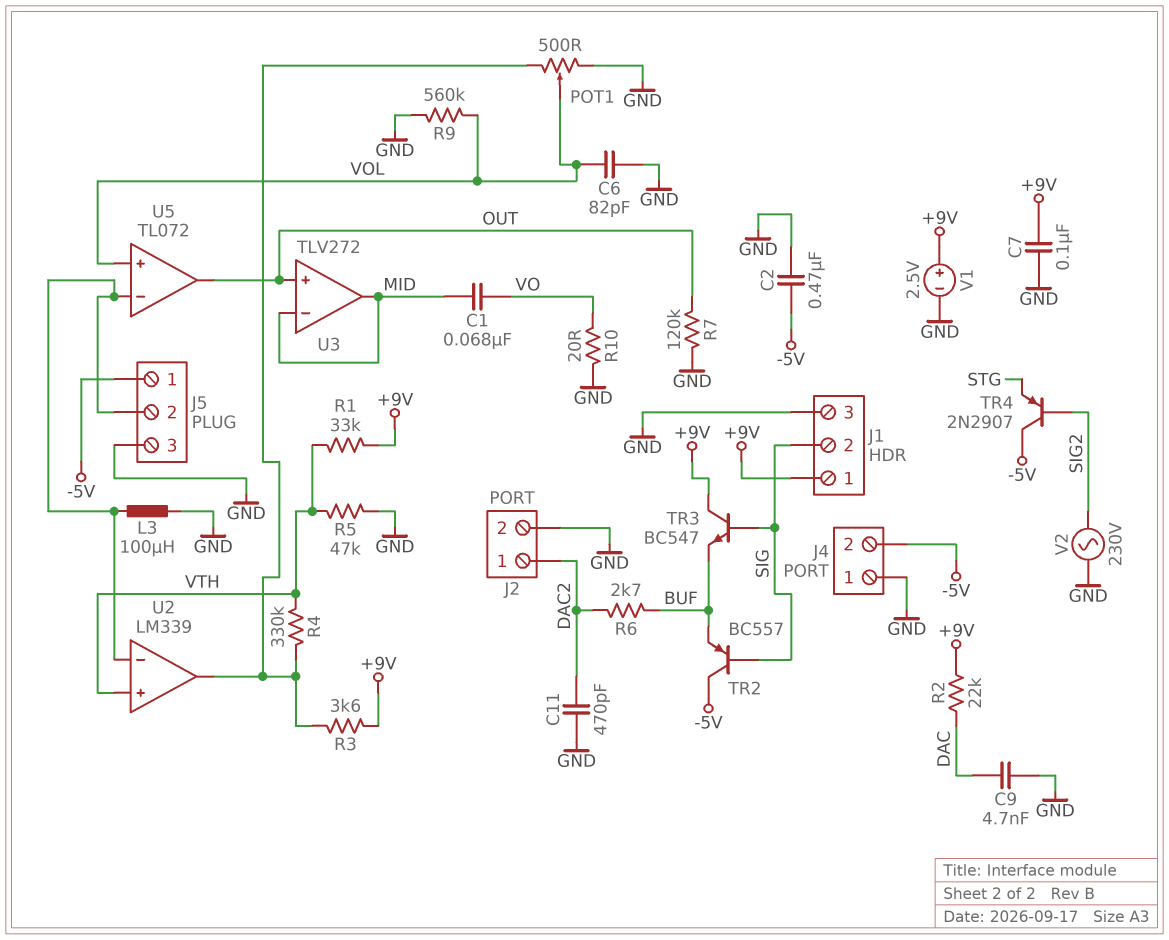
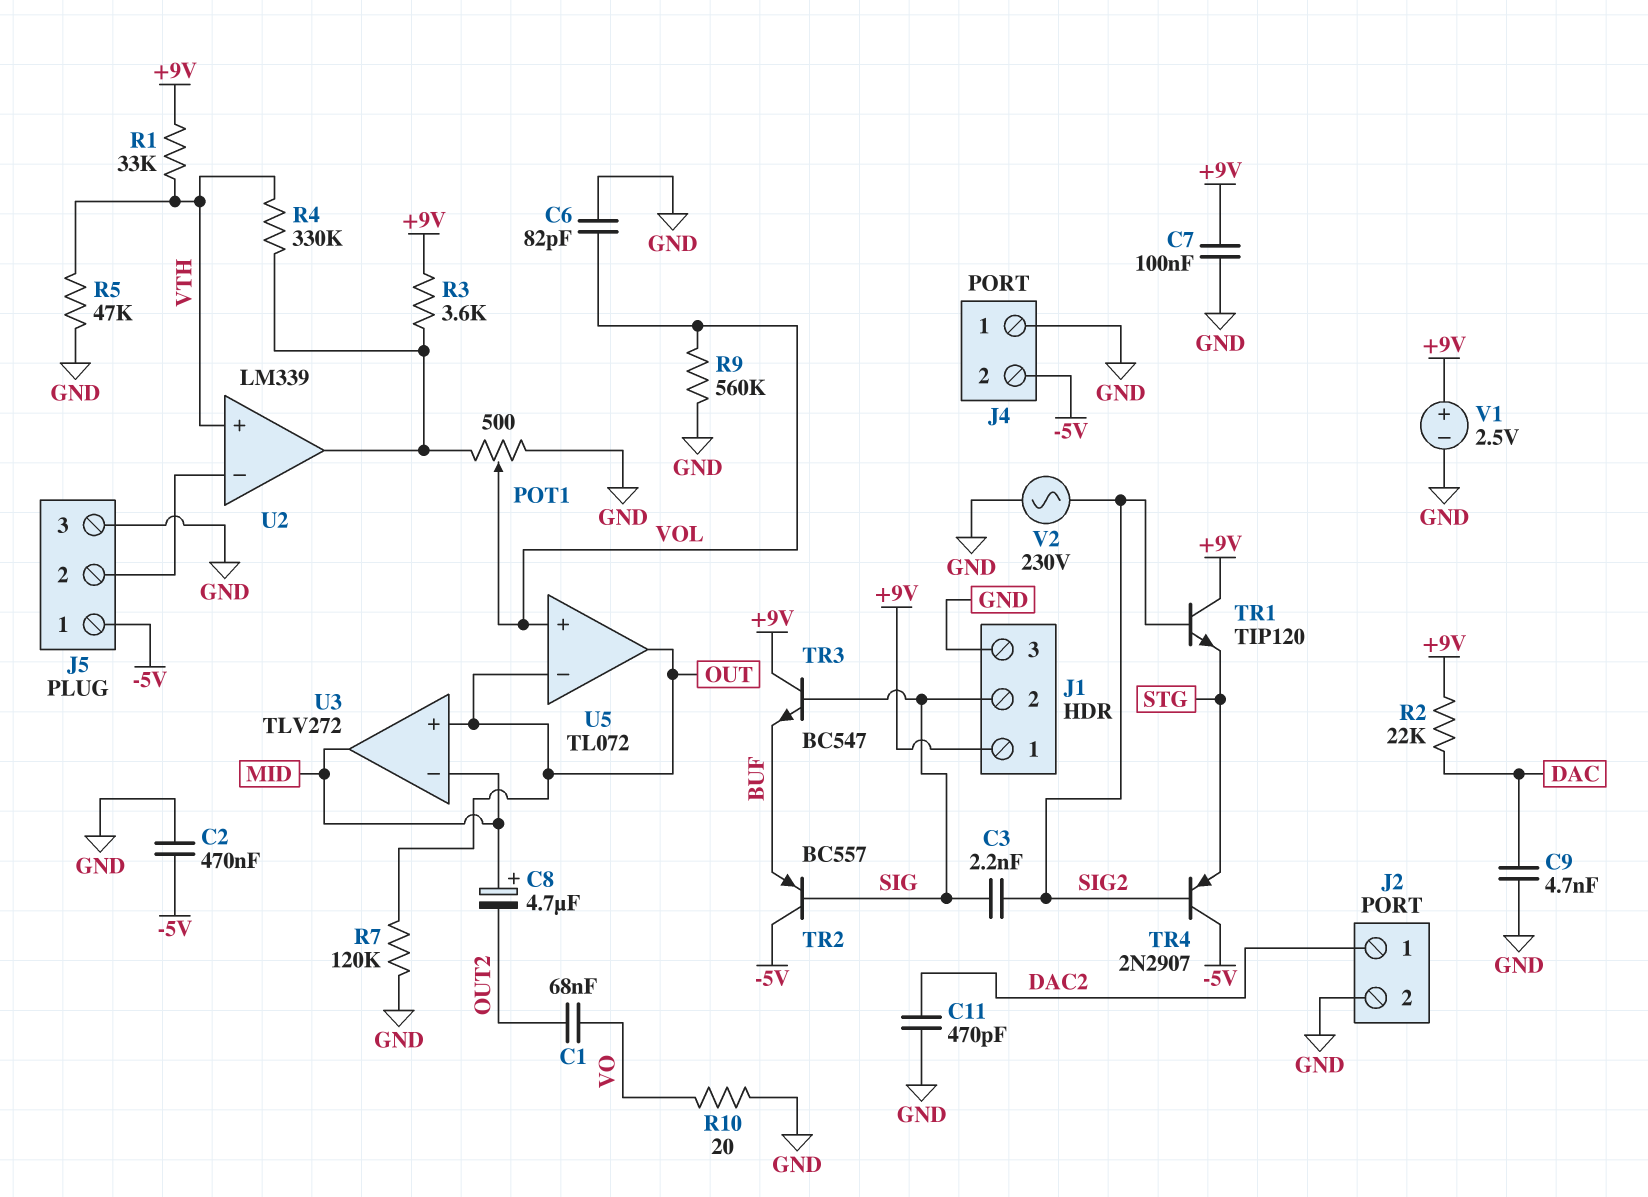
C1: 68nF (MID, VO) -> 68nF (OUT2, VO)
C3: none -> 2.2nF (SIG, SIG2)
C8: none -> 4.7uF (plus MID, minus OUT2)
L3: 100uH (GND, J5/2) -> none
R6: 2.7k (BUF, DAC2) -> none
TR1: none -> NPN TIP120 (B SIG2, C +9V, E STG)
U5 pin in-: J5/2 -> OUT

